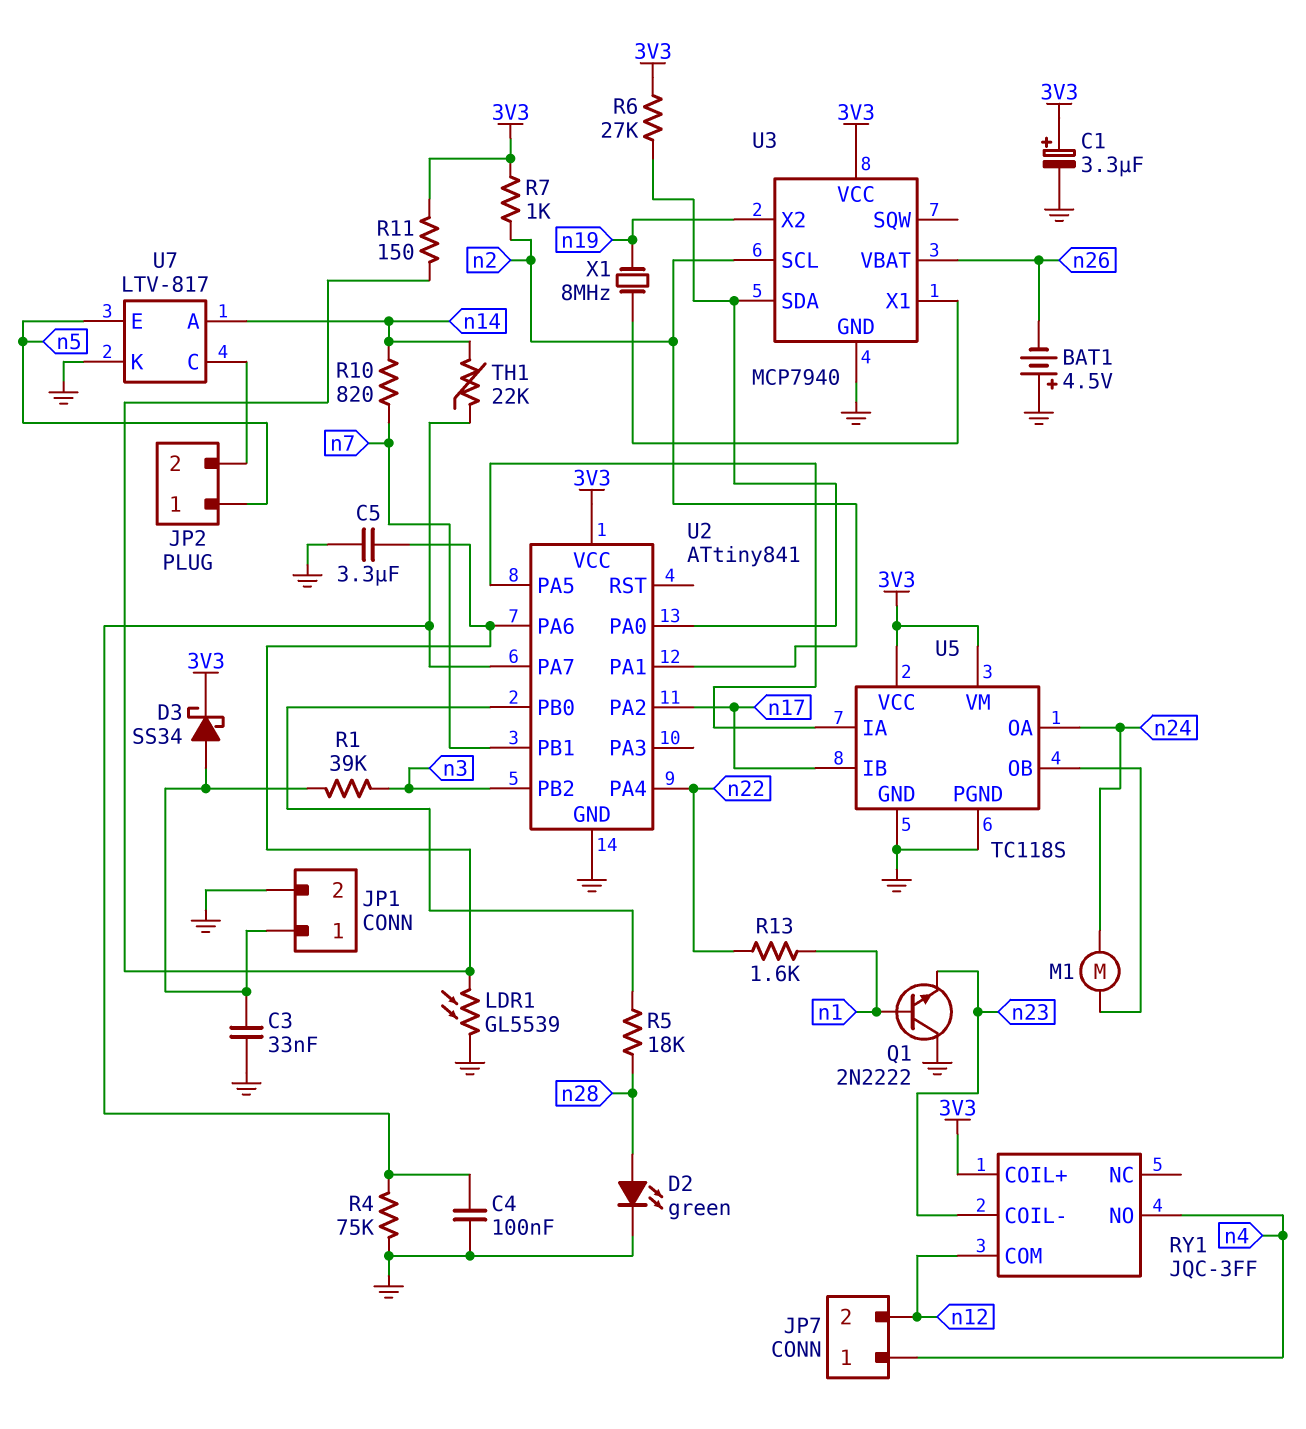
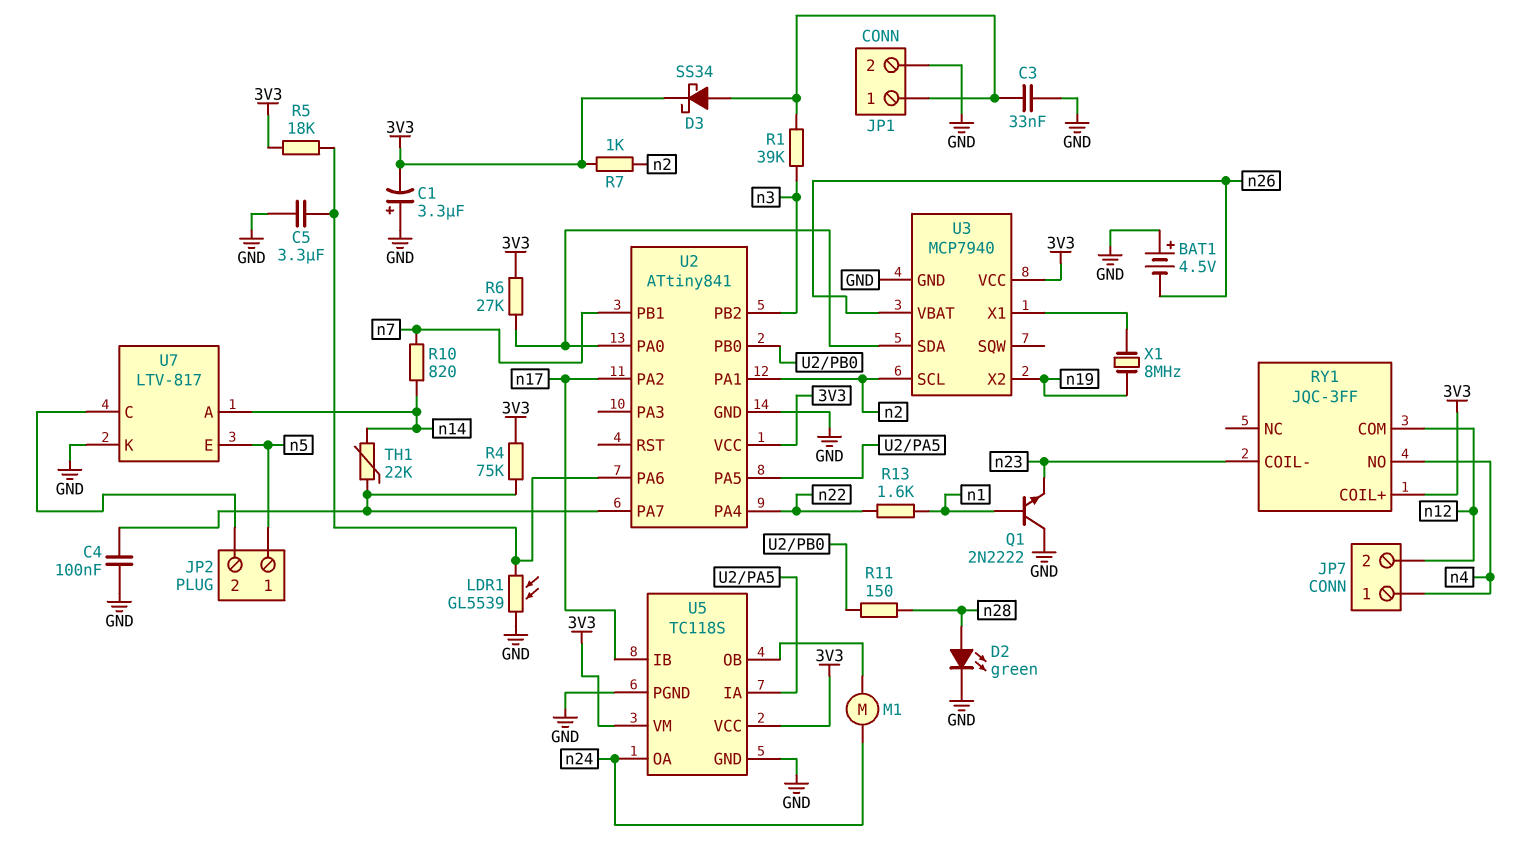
C1: 3.3uF (plus 3V3, minus GND) -> 3.3uF (plus GND, minus 3V3)
R4: 75k (GND, U2/PA7) -> 75k (3V3, U2/PA7)
R5: 18k (U2/PB0, n28) -> 18k (3V3, U2/PA6)
R11: 150 (3V3, U2/PA6) -> 150 (U2/PB0, n28)

